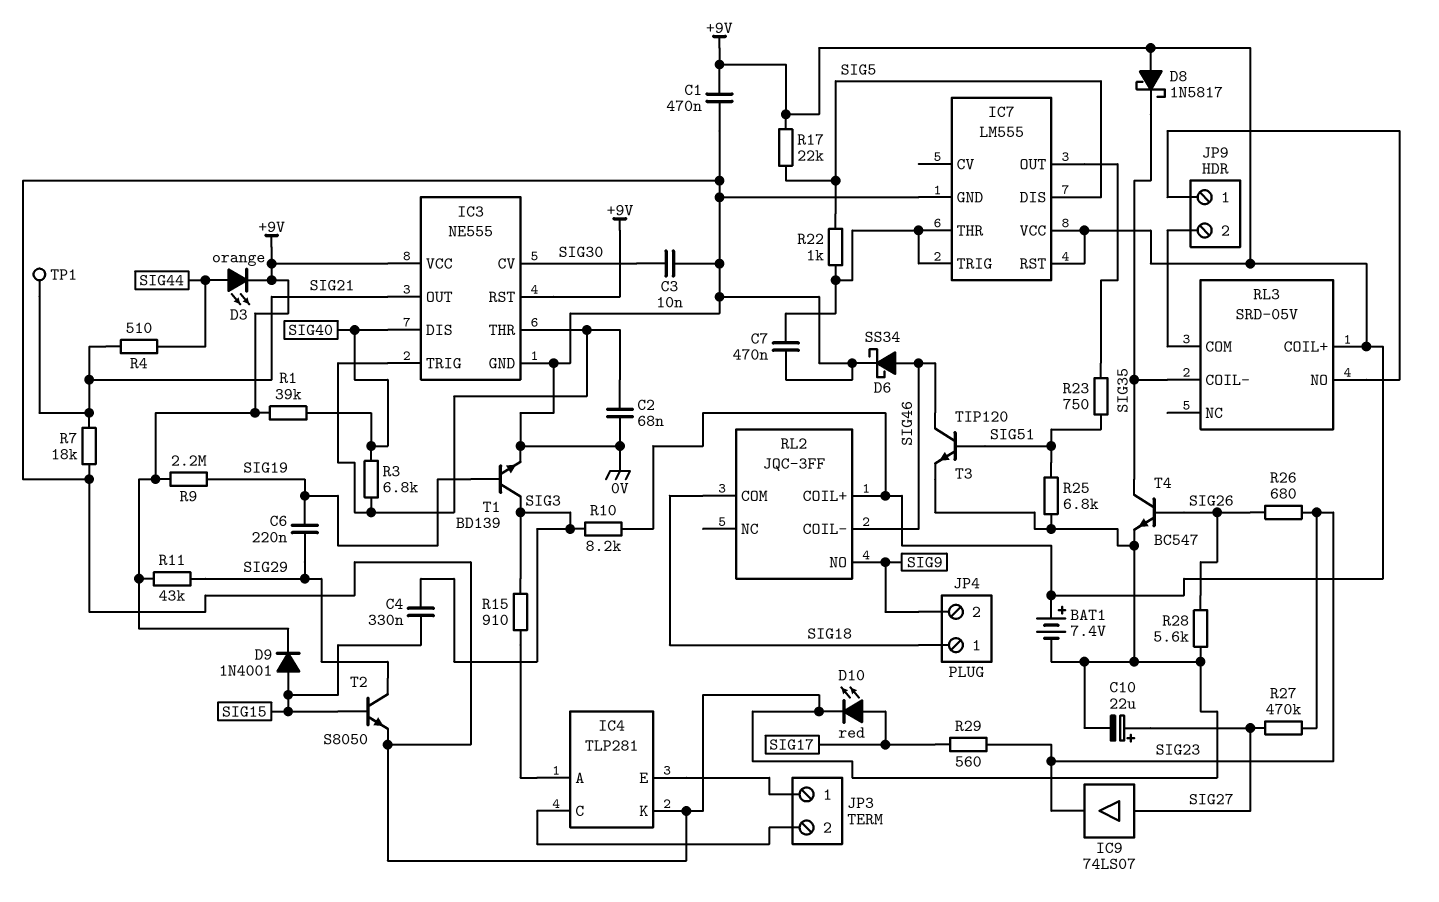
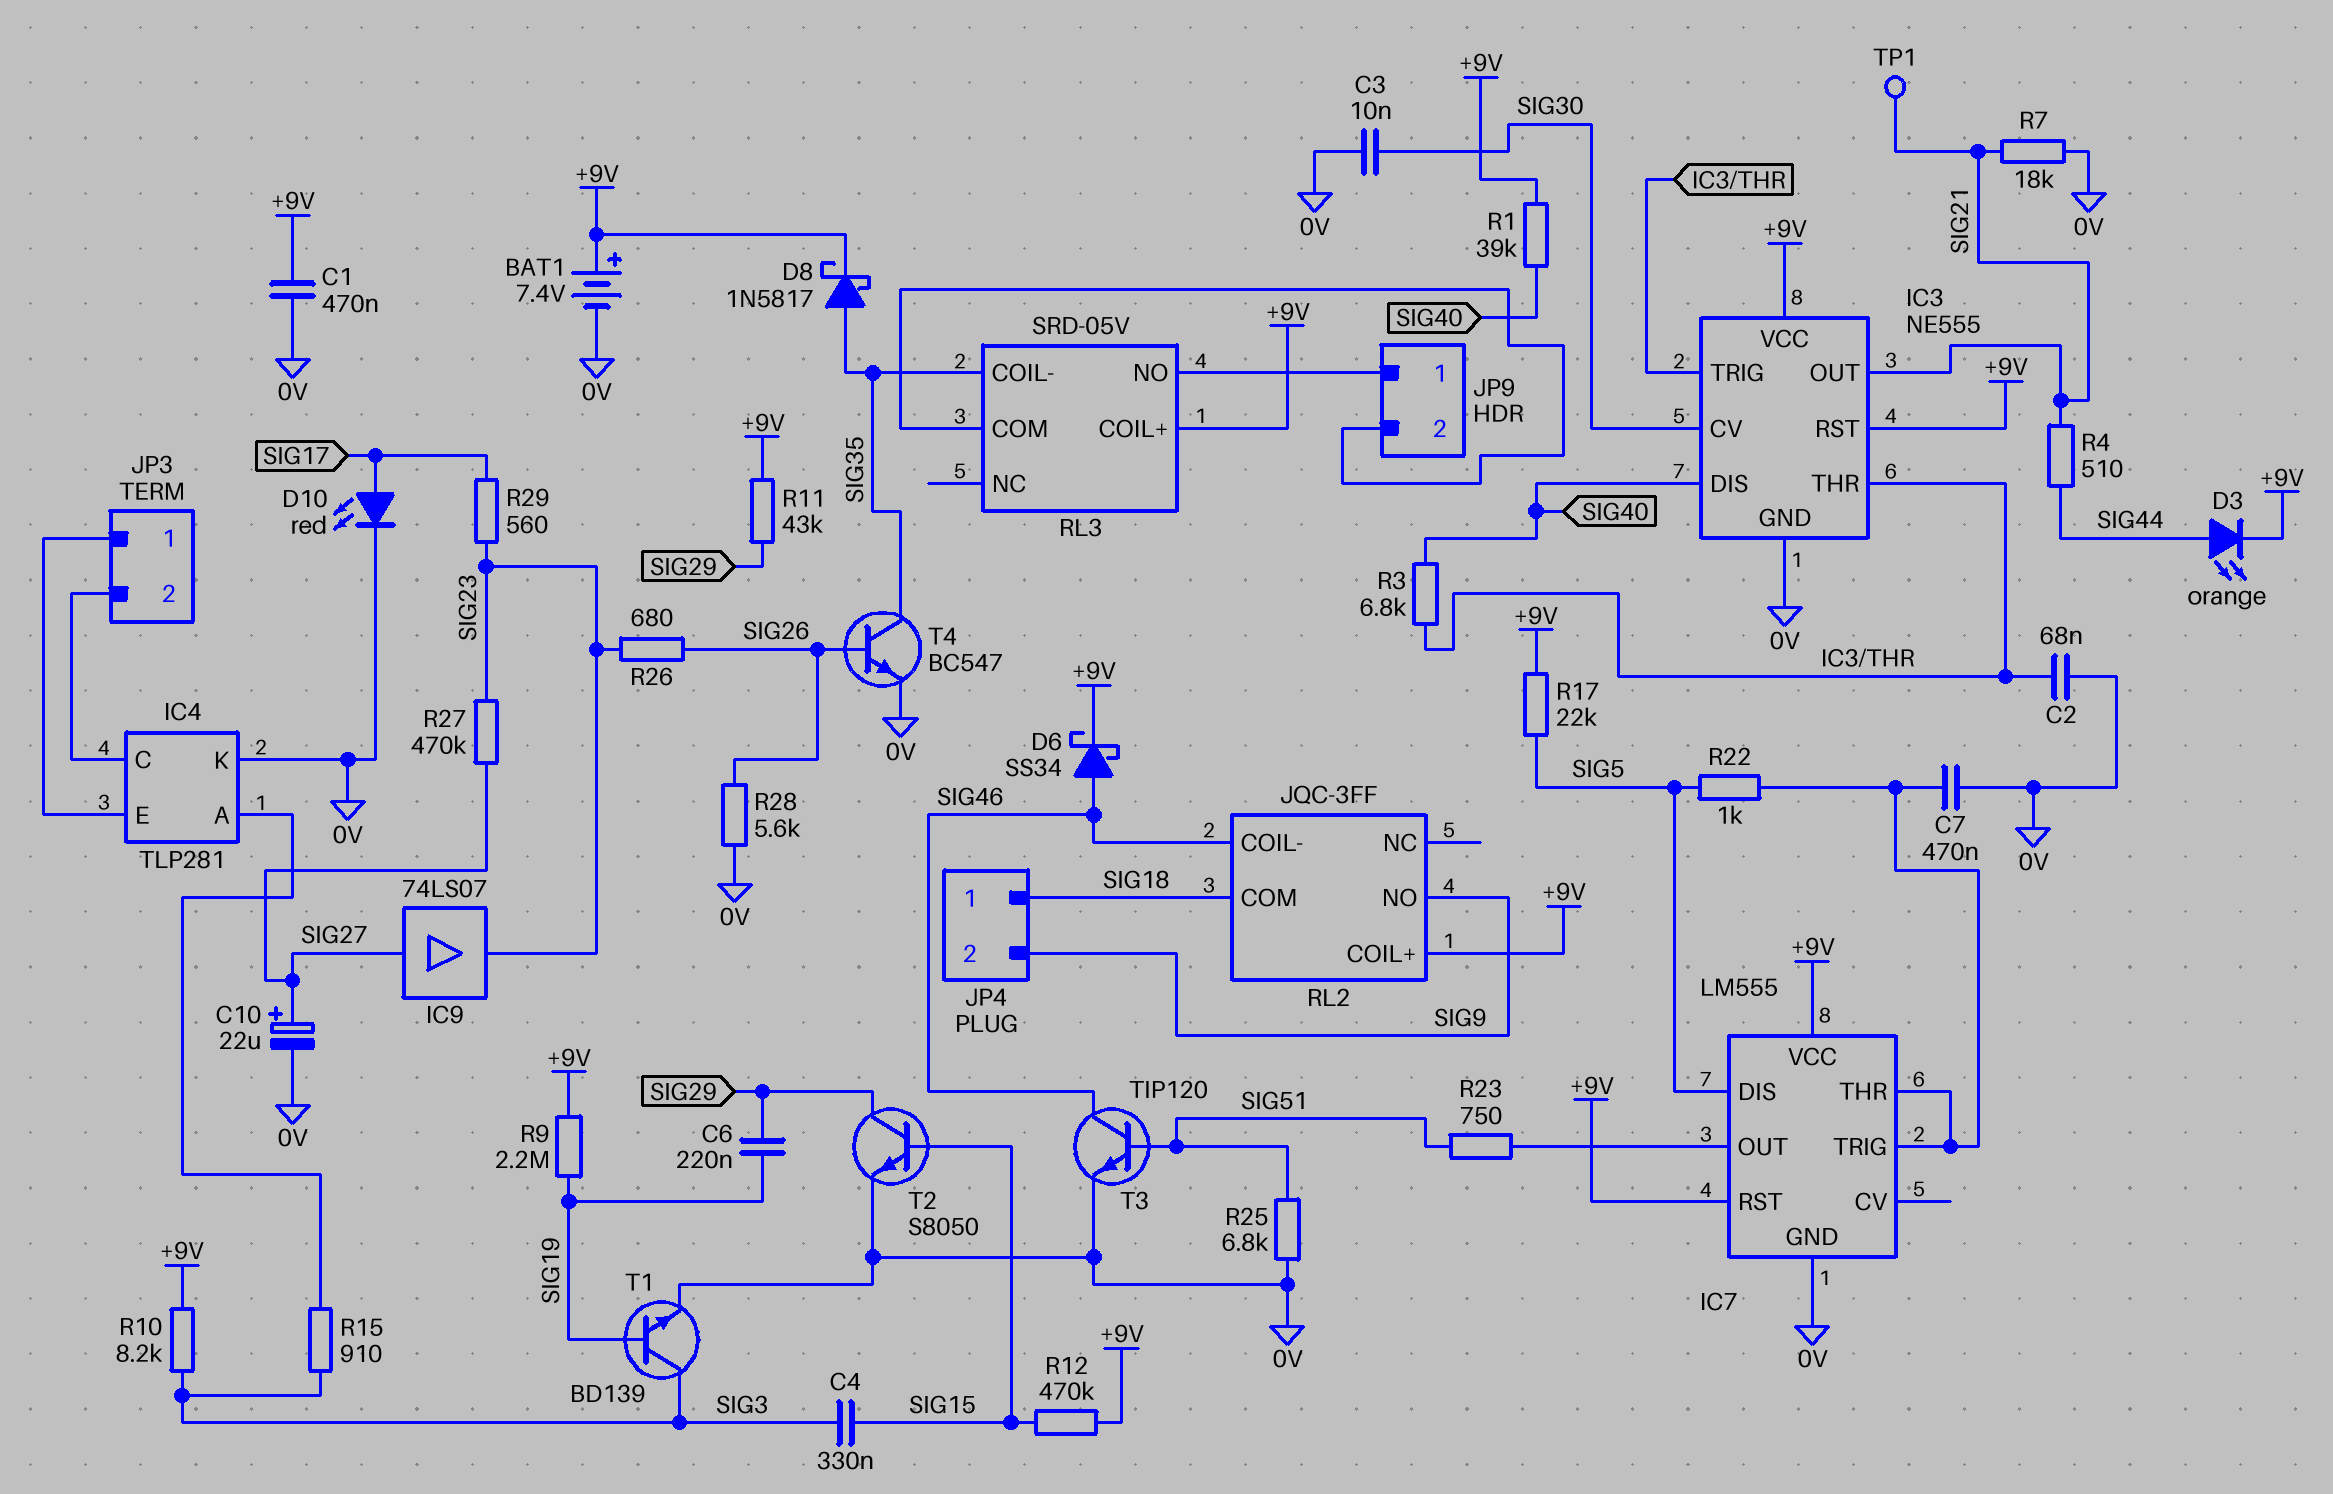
D6: schottky SS34 (A SIG46, K 0V) -> schottky SS34 (A SIG46, K +9V)
D8: schottky 1N5817 (A +9V, K SIG35) -> schottky 1N5817 (A SIG35, K +9V)
D9: diode 1N4001 (A SIG15, K +9V) -> none
R12: none -> 470k (+9V, SIG15)

